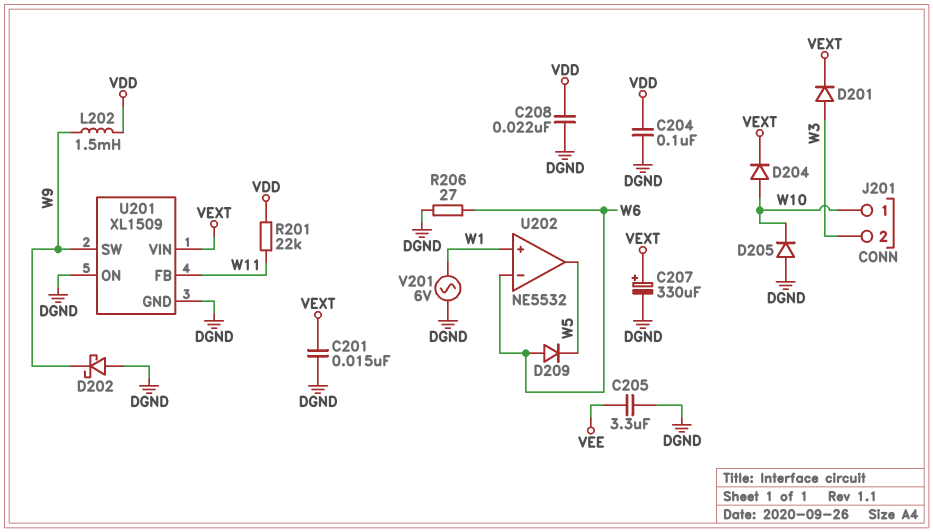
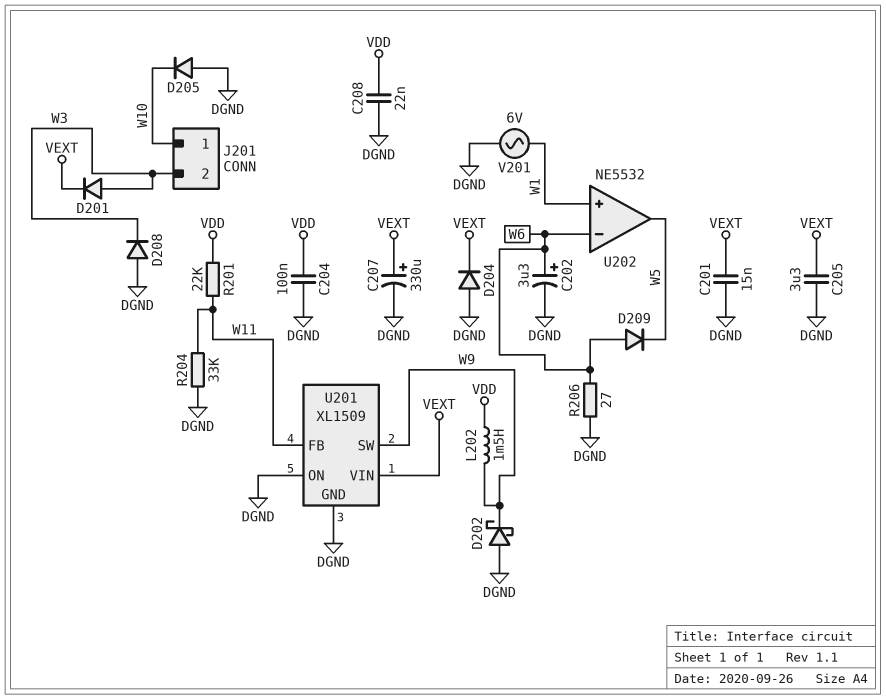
C202: none -> 3.3uF (plus W6, minus DGND)
C205: 3.3uF (DGND, VEE) -> 3.3uF (DGND, VEXT)
D204: diode (A W10, K VEXT) -> diode (A DGND, K VEXT)
D208: none -> diode (A DGND, K W3)
R204: none -> 33k (DGND, W11)

